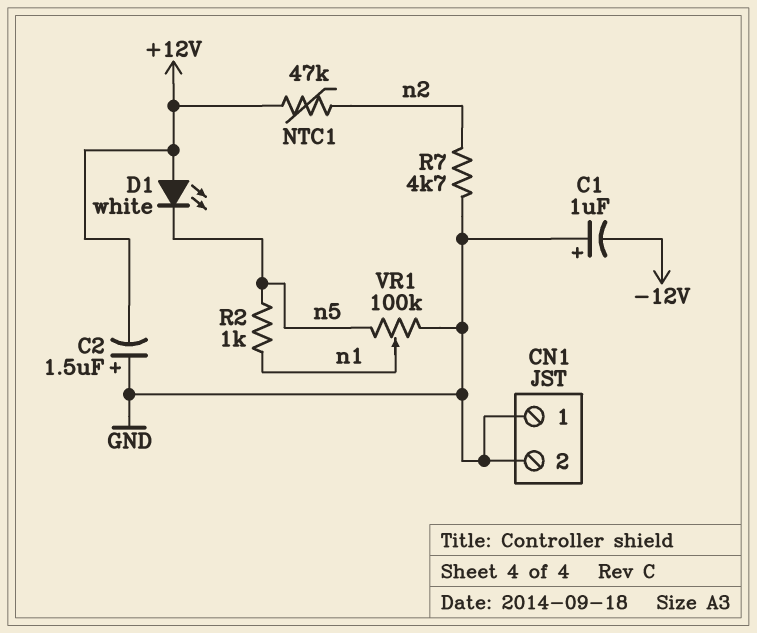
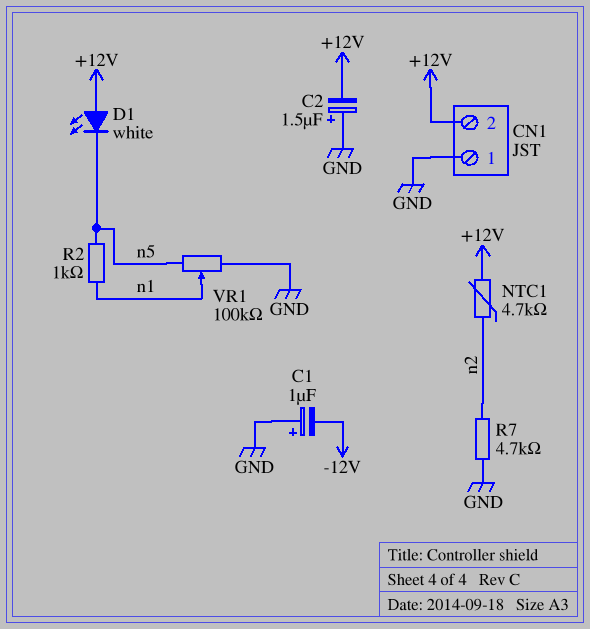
CN1 pin 2: GND -> +12V
NTC1: 47k (+12V, n2) -> 4.7k (+12V, n2)

